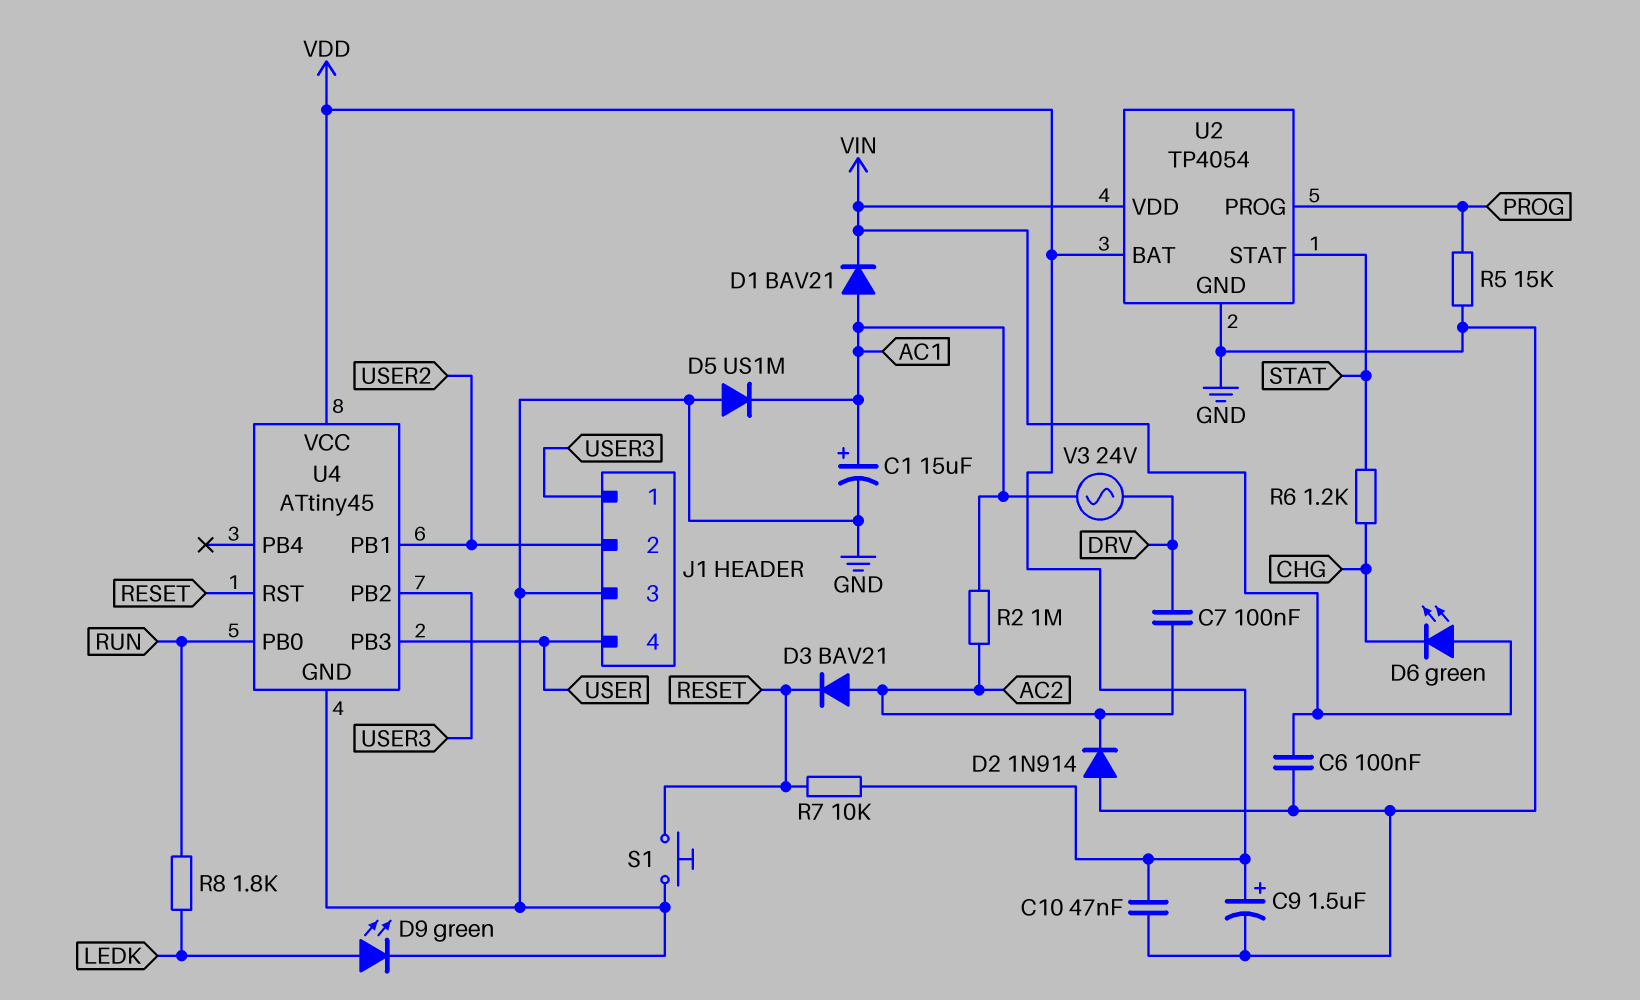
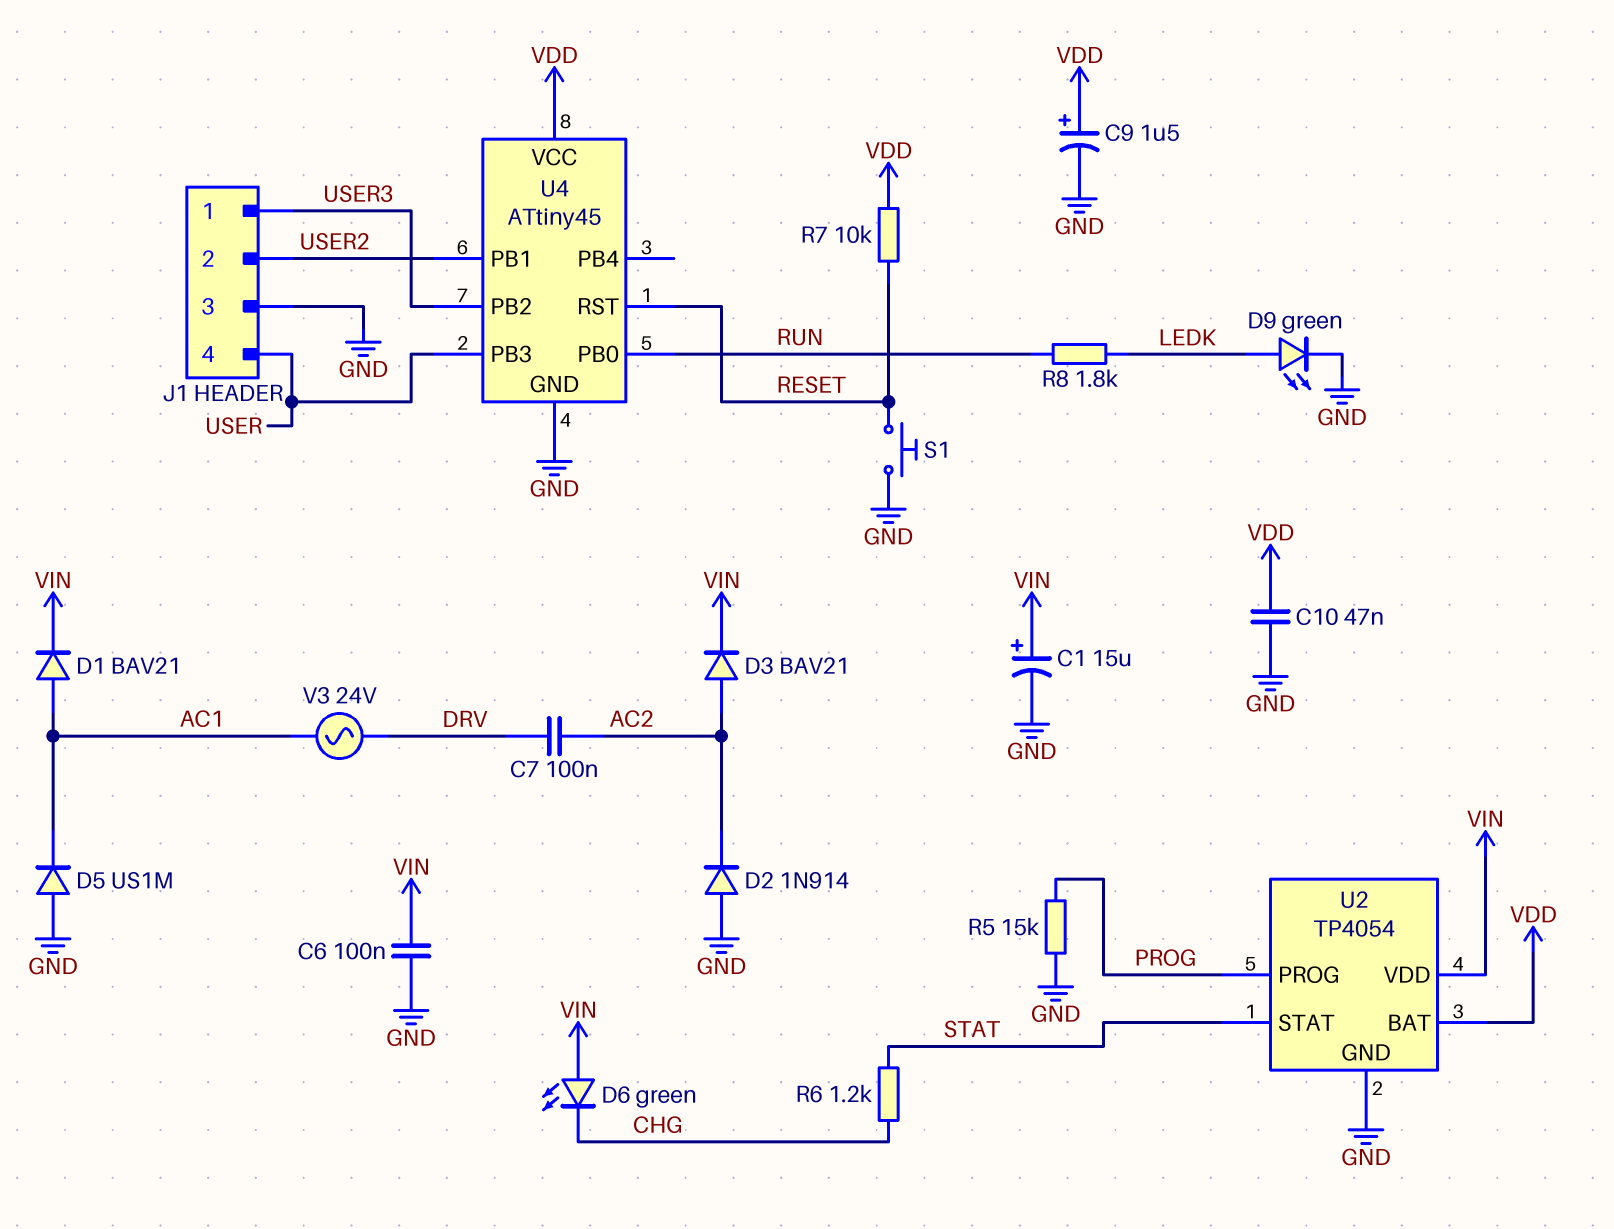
C1: 15uF (plus AC1, minus GND) -> 15uF (plus VIN, minus GND)
D3: diode BAV21 (A AC2, K RESET) -> diode BAV21 (A AC2, K VIN)
R2: 1M (AC1, AC2) -> none

